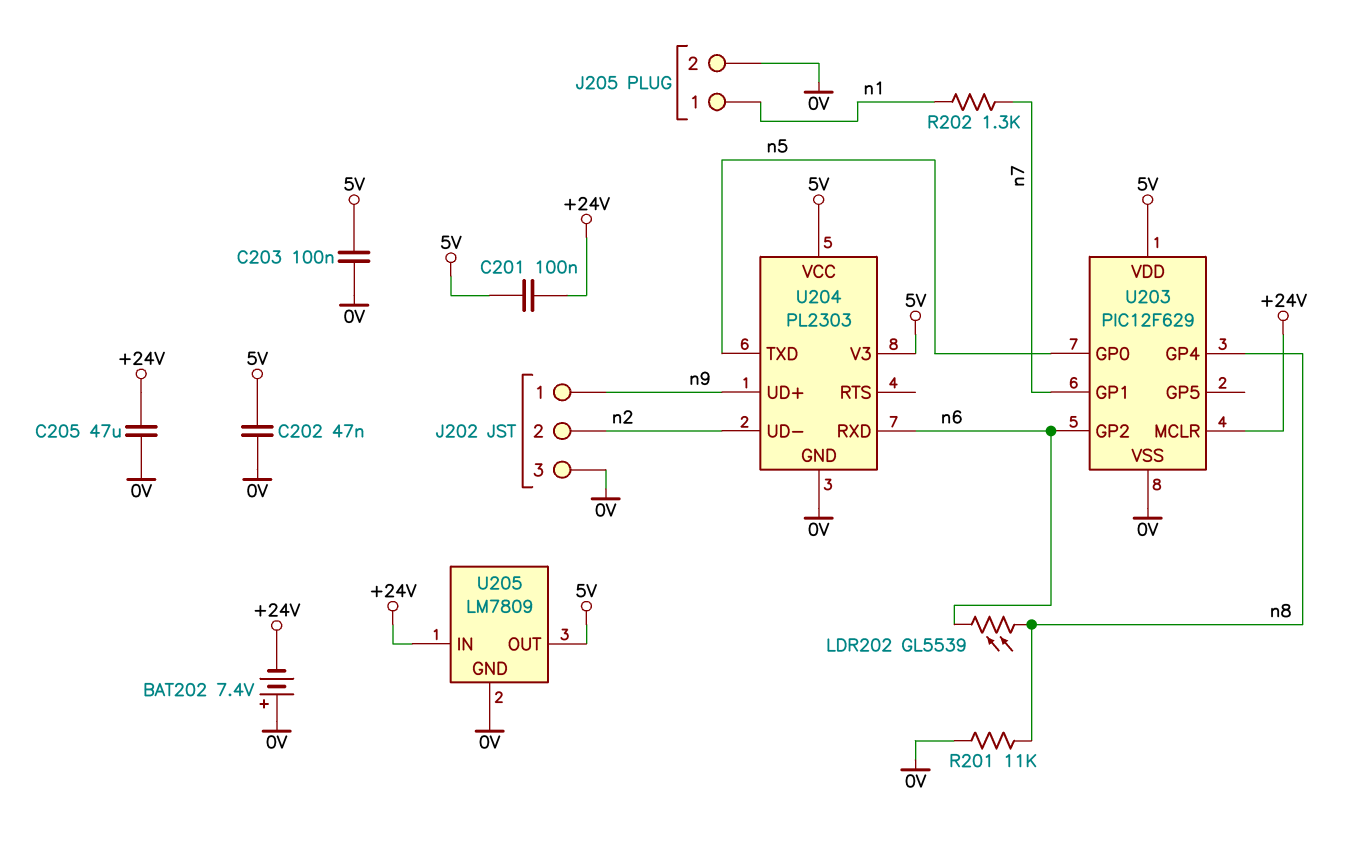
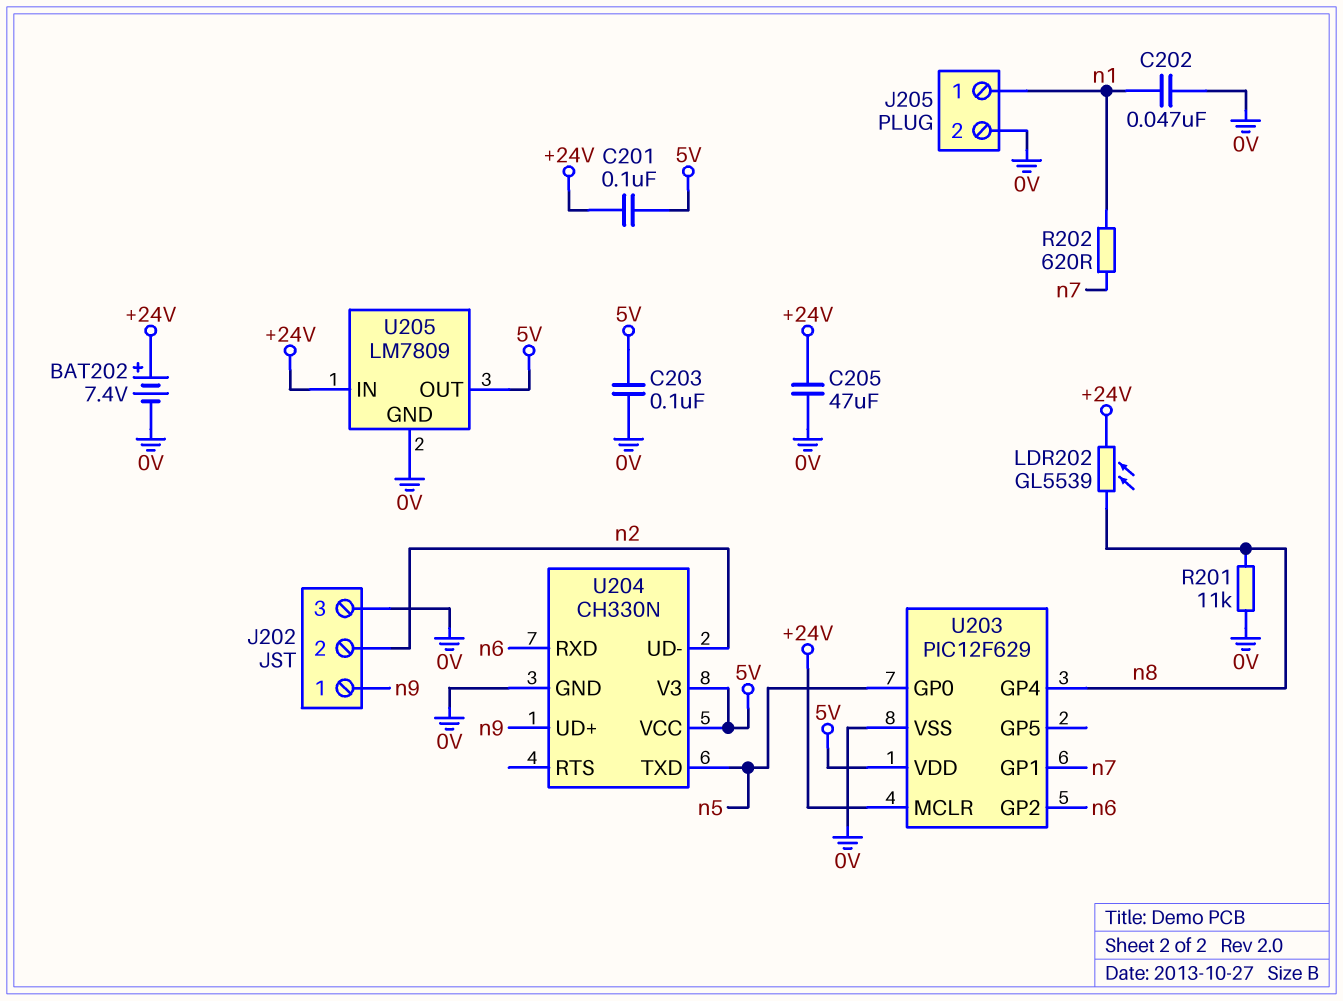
BAT202: 7.4V (plus 0V, minus +24V) -> 7.4V (plus +24V, minus 0V)
C202: 47nF (0V, 5V) -> 47nF (0V, n1)
LDR202: GL5539 (n6, n8) -> GL5539 (+24V, n8)
R202: 1.3k (n1, n7) -> 620 (n1, n7)
U204: PL2303 -> CH330N

